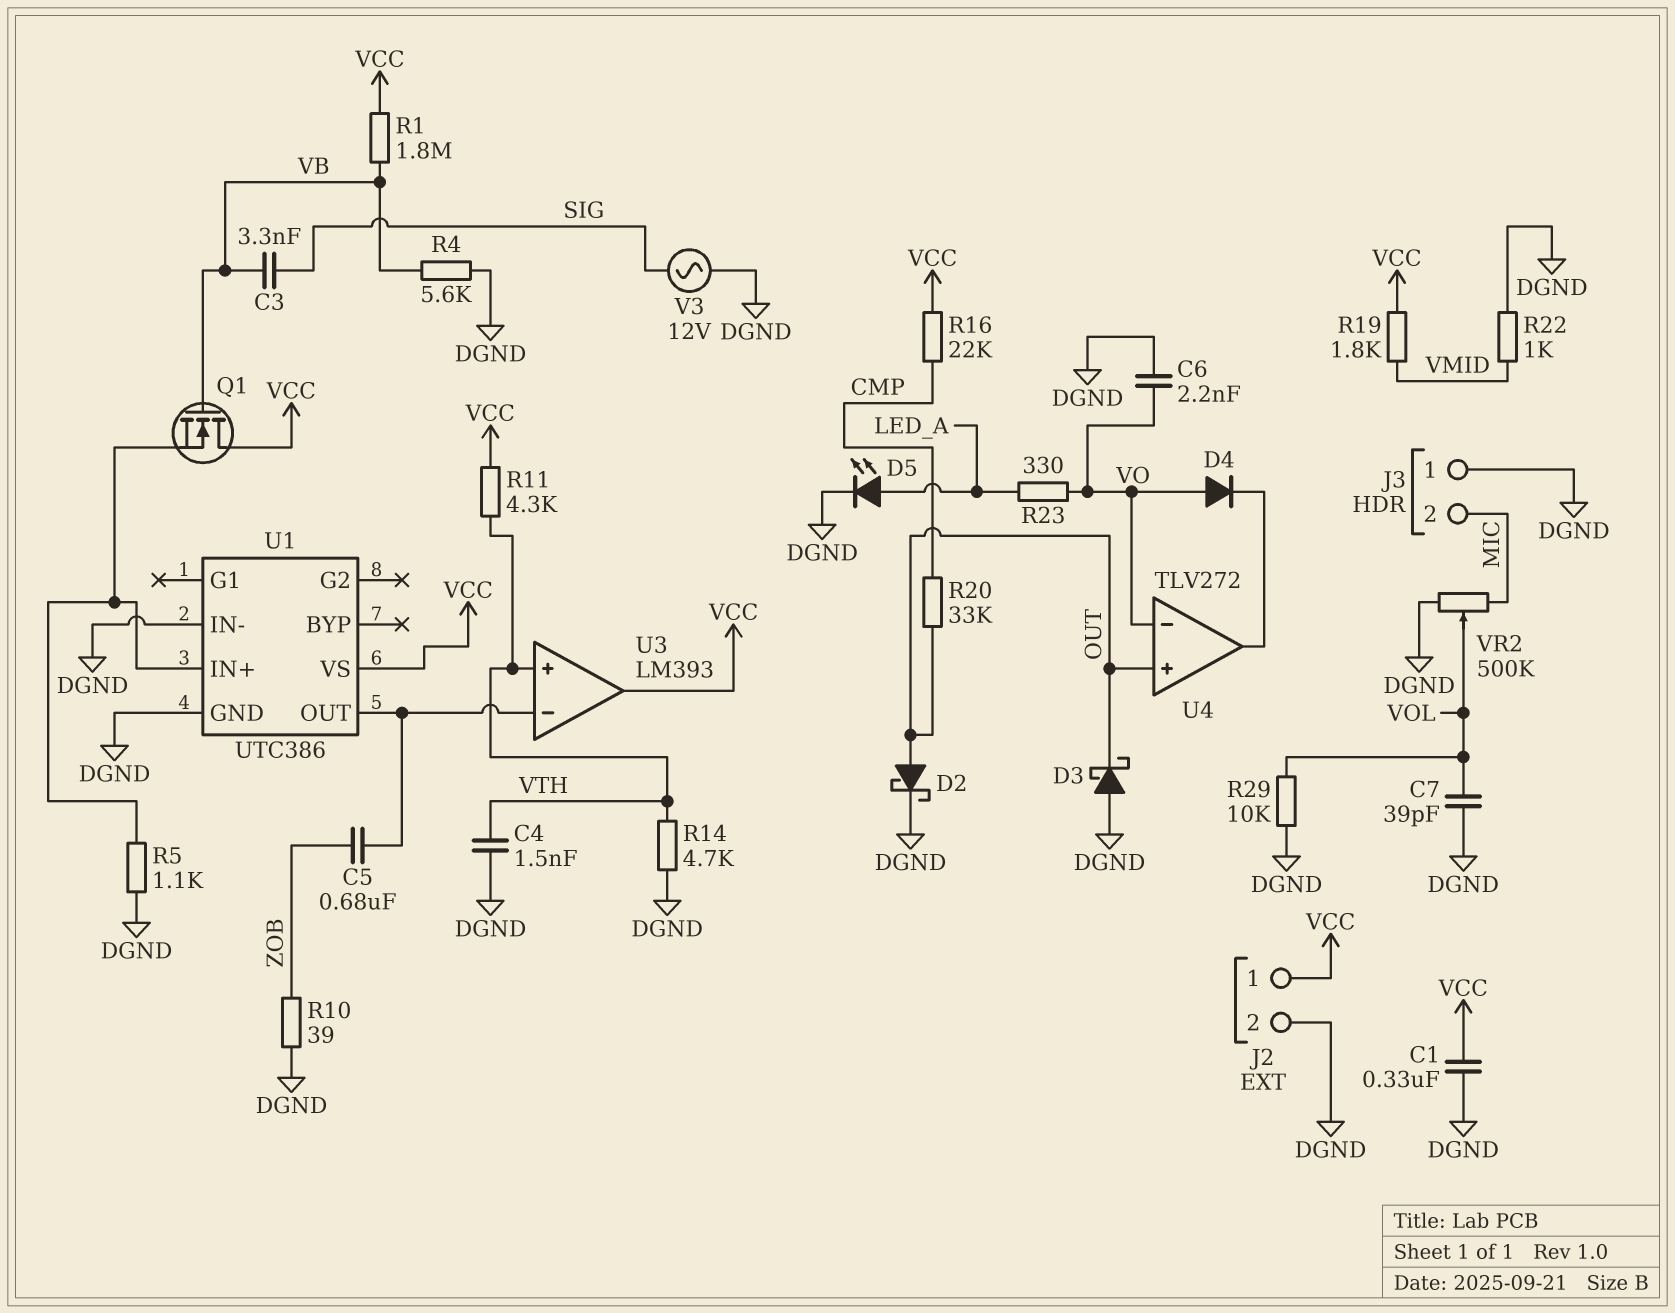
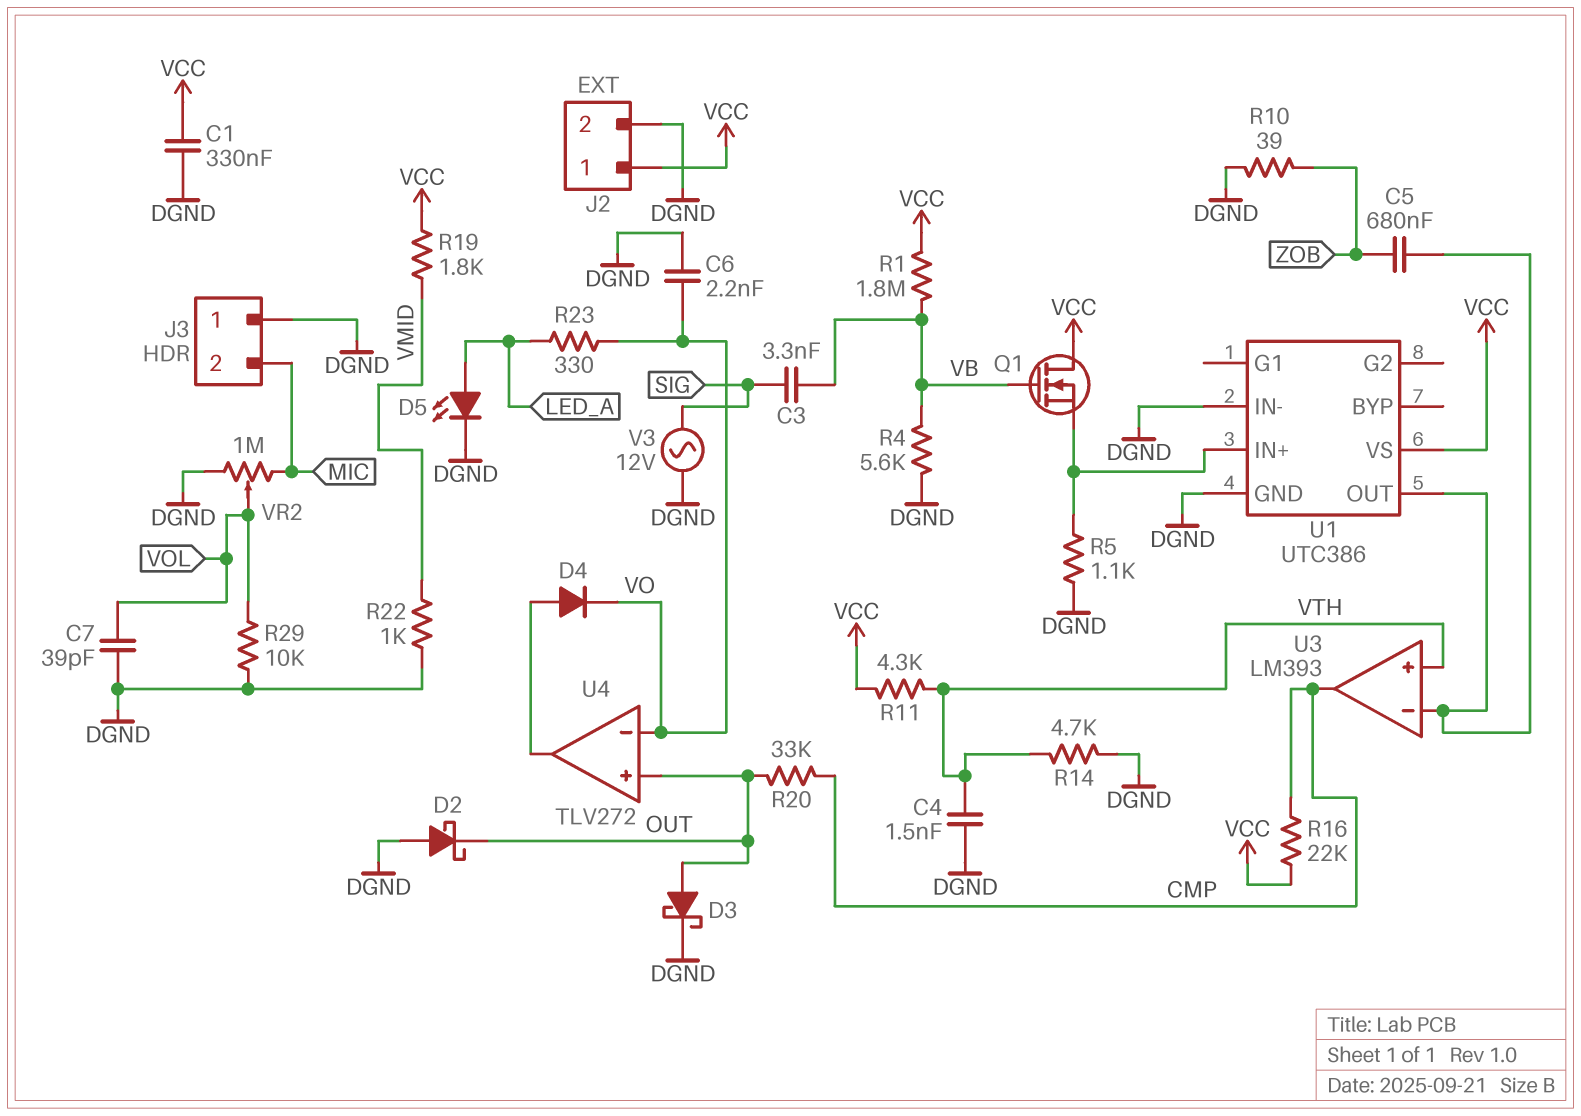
D2: schottky (A OUT, K DGND) -> schottky (A DGND, K OUT)
D3: schottky (A DGND, K OUT) -> schottky (A OUT, K DGND)
D4: diode (A VO, K U4/out) -> diode (A U4/out, K VO)
U3 pin out: VCC -> CMP
VR2: 500k (DGND, MIC, wiper VOL) -> 1M (DGND, MIC, wiper VOL)

